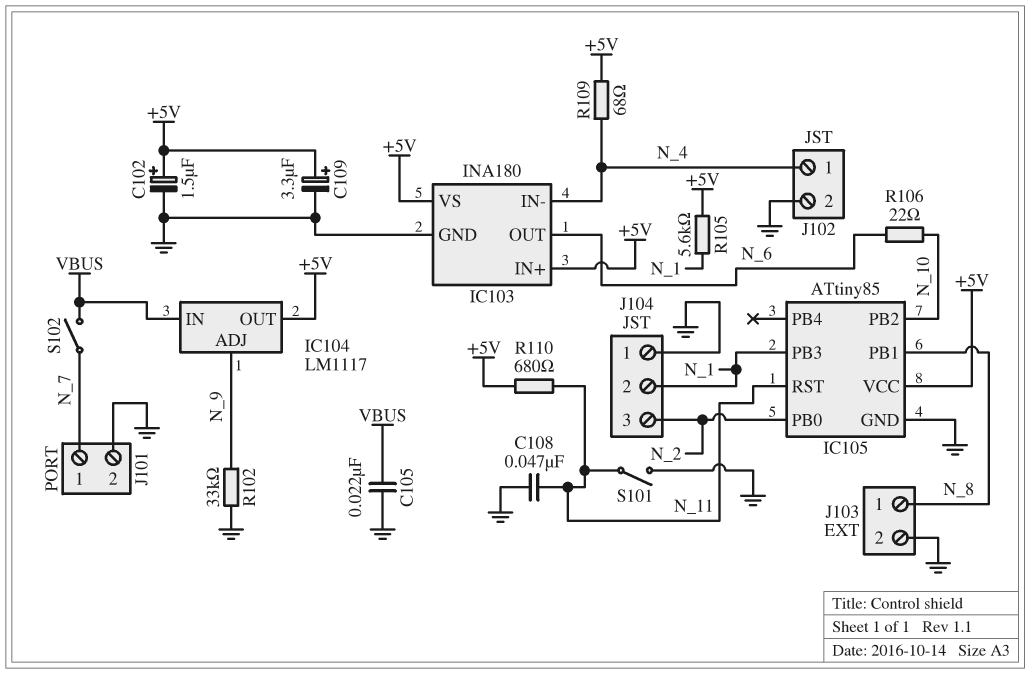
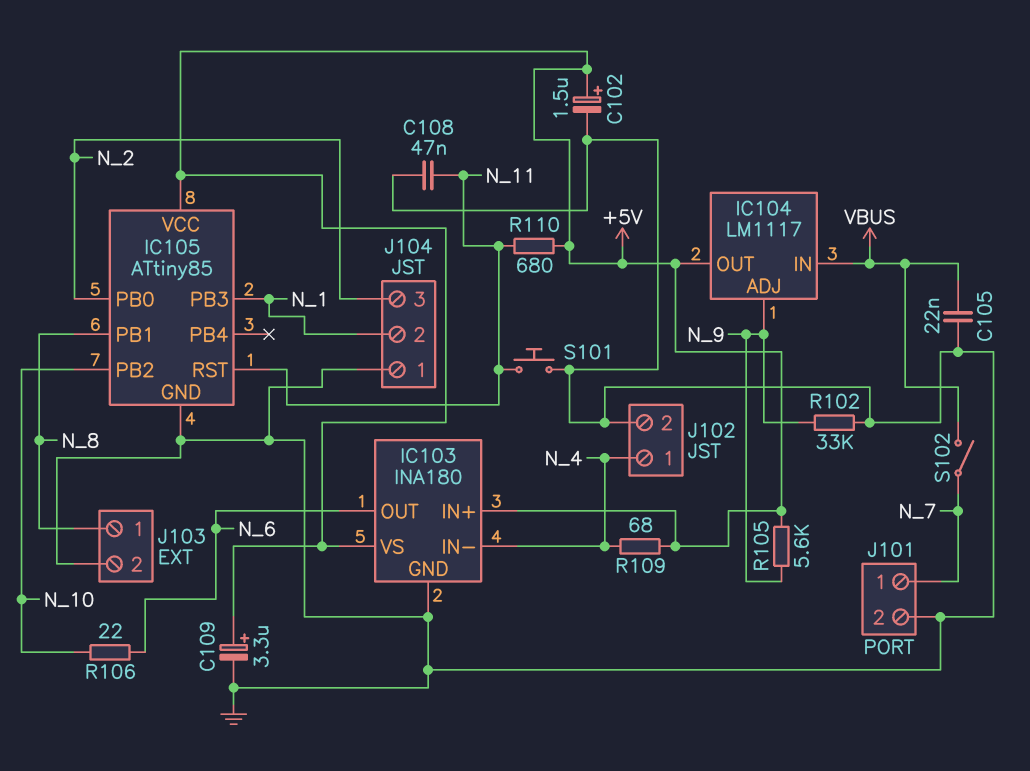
R105: 5.6k (+5V, N_1) -> 5.6k (+5V, N_9)
S101: switch (GND, N_11) -> button (GND, N_11)

